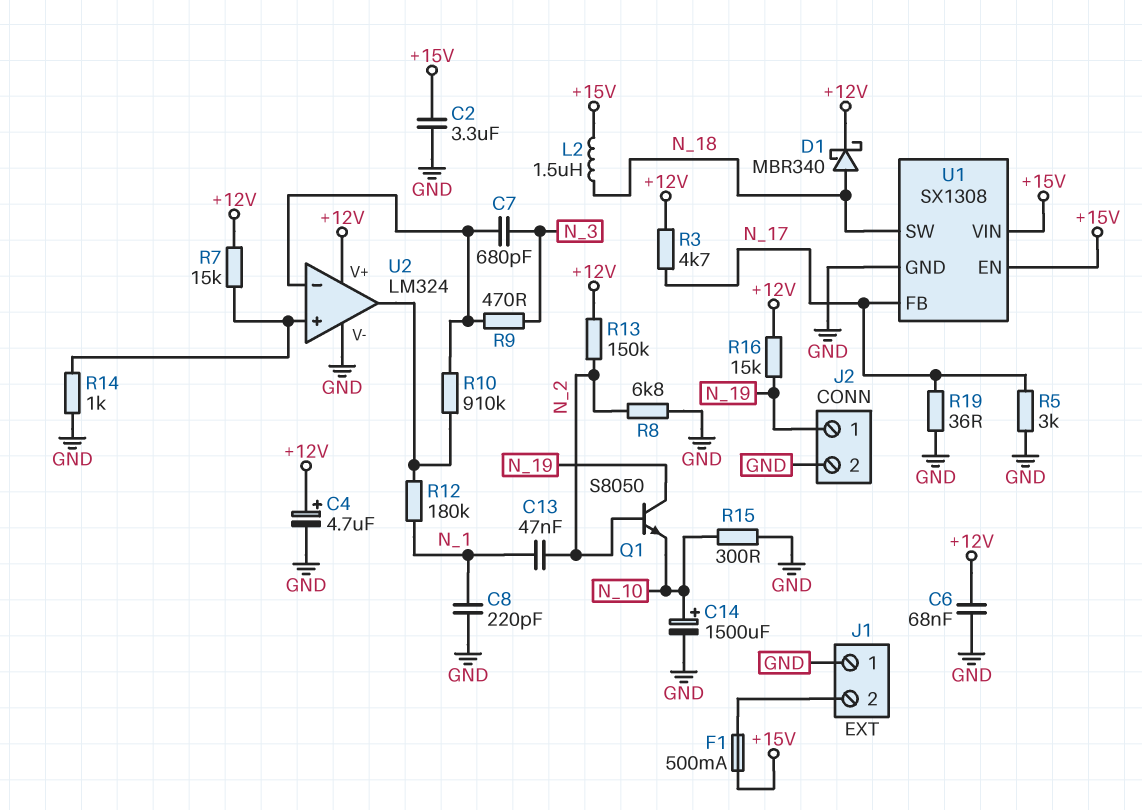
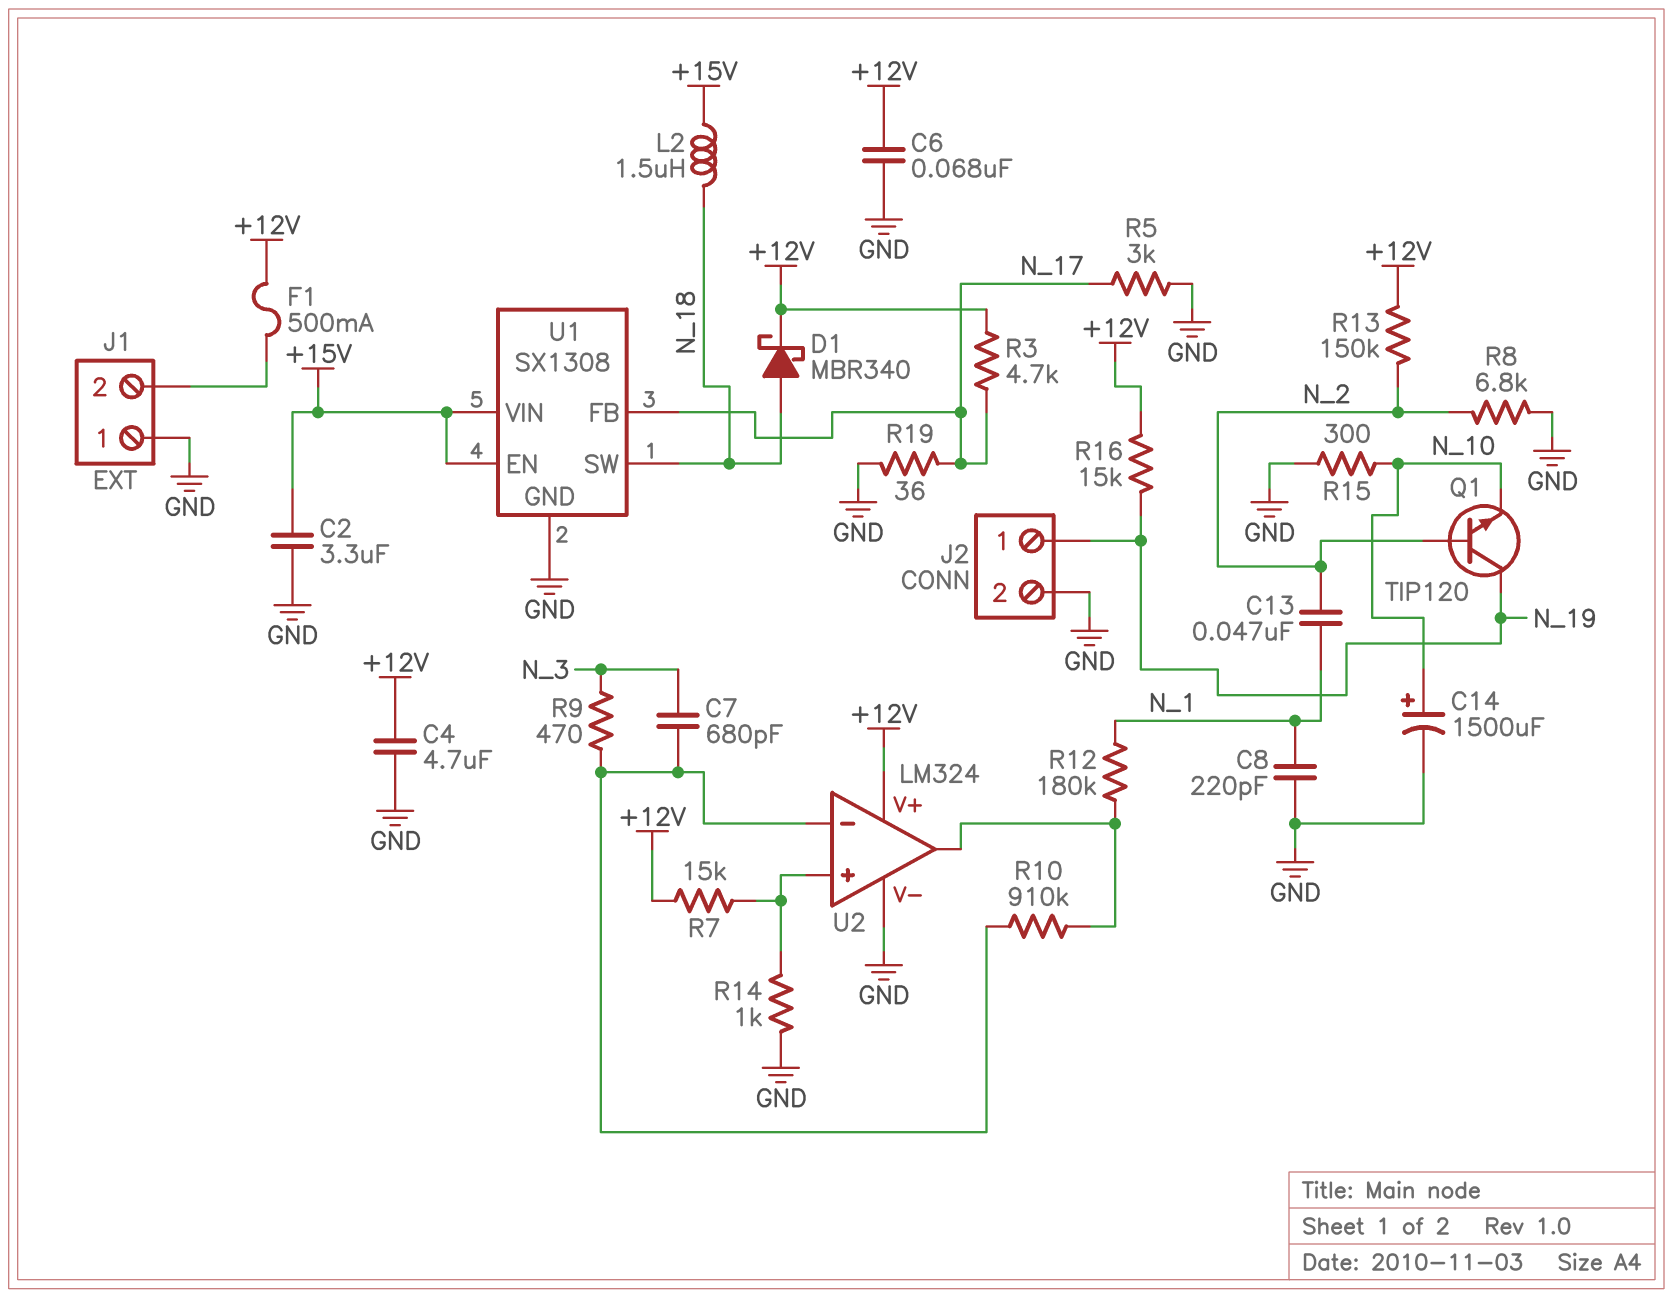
C4: 4.7uF (plus +12V, minus GND) -> 4.7uF (+12V, GND)
F1: 500mA (+15V, J1/2) -> 500mA (+12V, J1/2)
Q1: NPN S8050 (B N_2, C N_19, E N_10) -> NPN TIP120 (B N_2, C N_19, E N_10)

